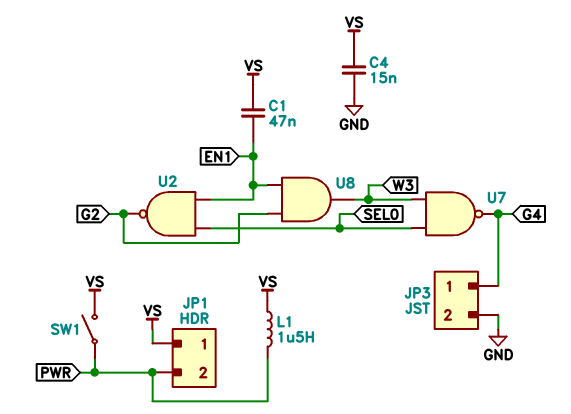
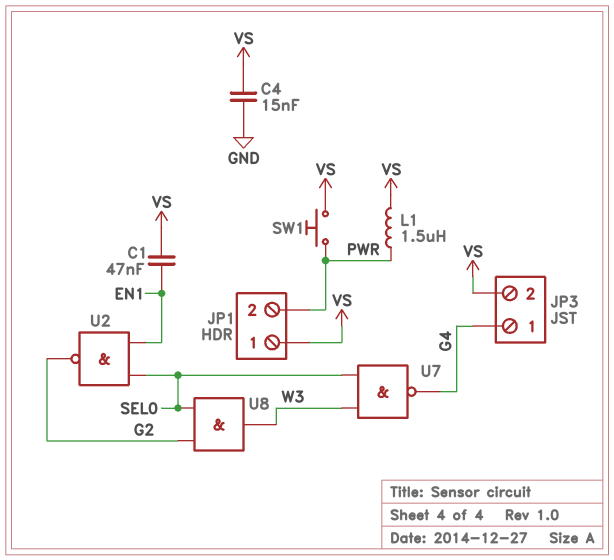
JP3 pin 2: GND -> VS
SW1: switch (PWR, VS) -> button (PWR, VS)
U8: AND (in EN1, in G2, out W3) -> AND (in G2, in SEL0, out W3)

